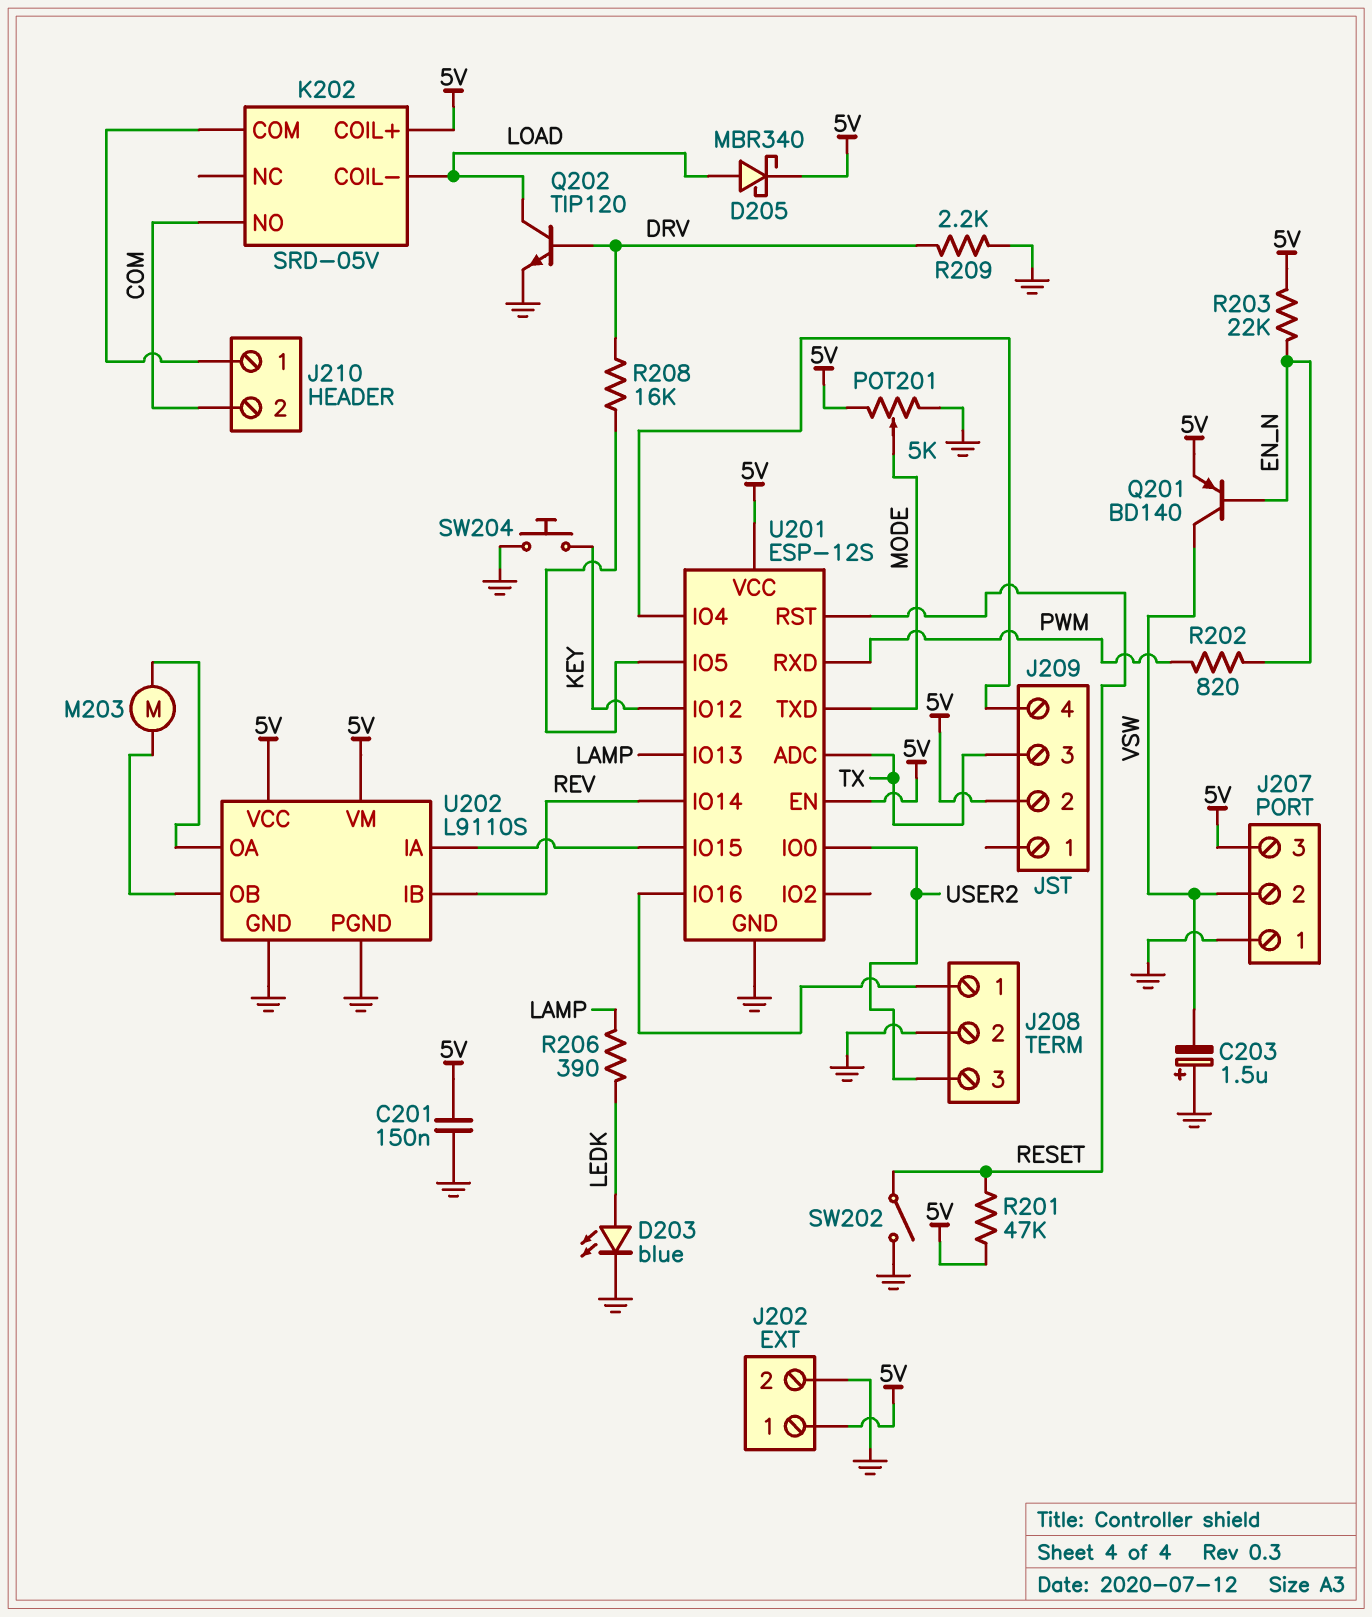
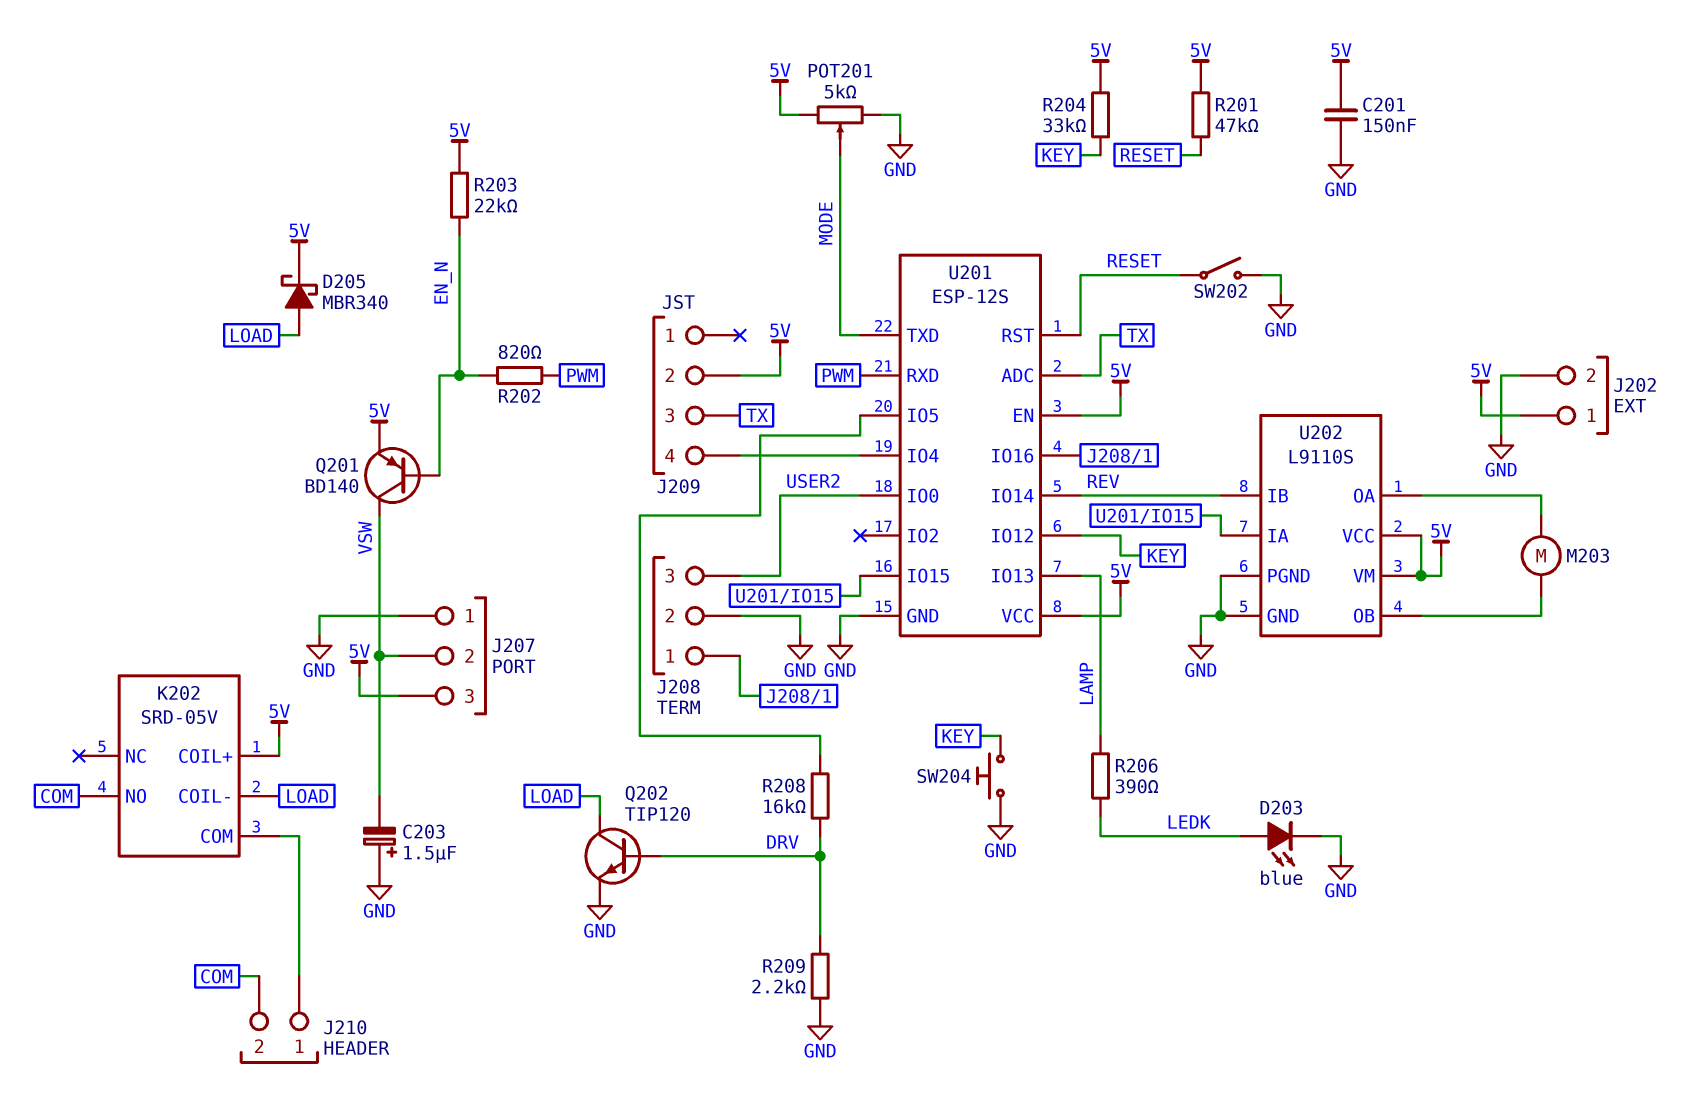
R204: none -> 33k (5V, KEY)

